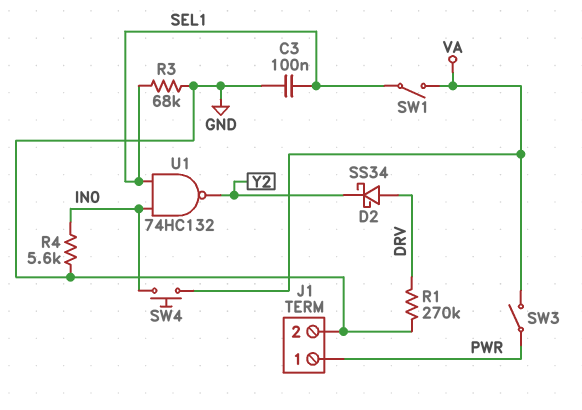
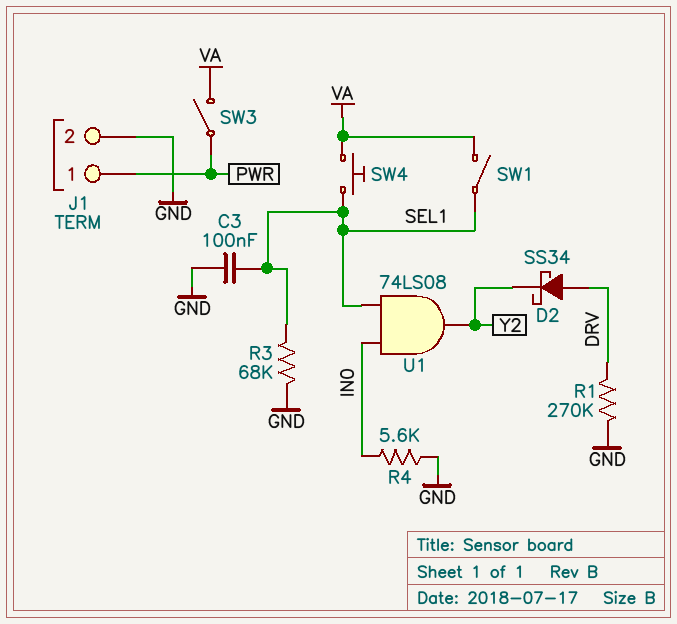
SW4: button (IN0, VA) -> button (SEL1, VA)
U1: NAND 74HC132 (in IN0, in SEL1, out Y2) -> AND 74LS08 (in IN0, in SEL1, out Y2)

